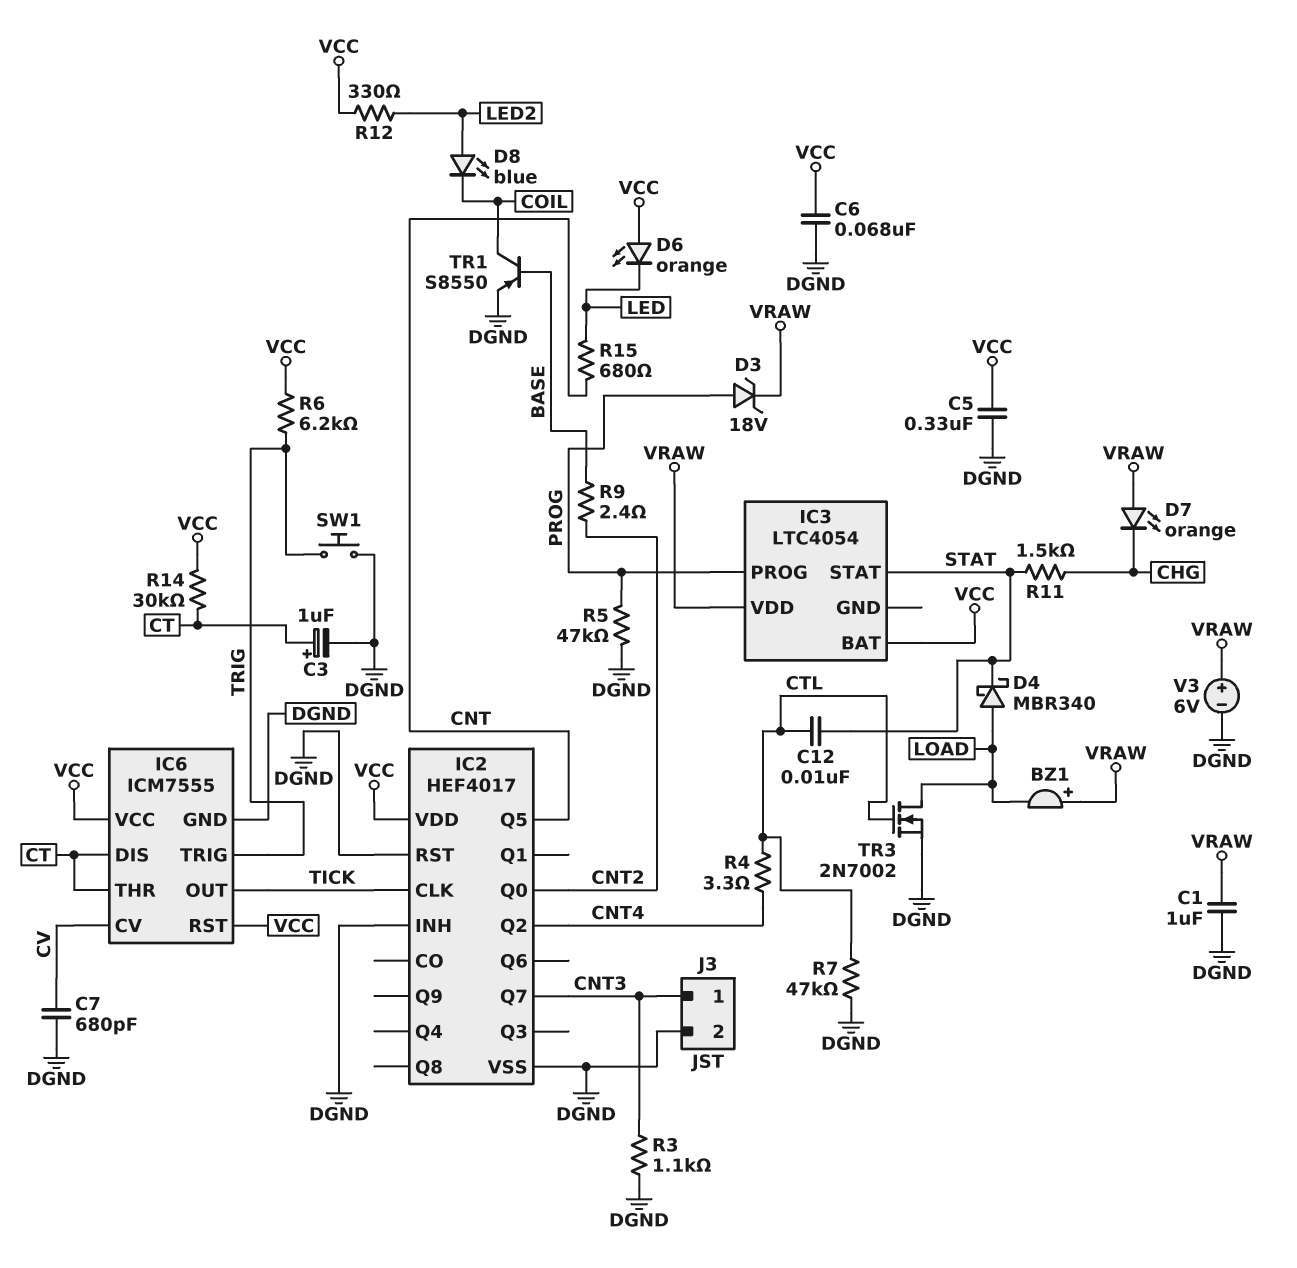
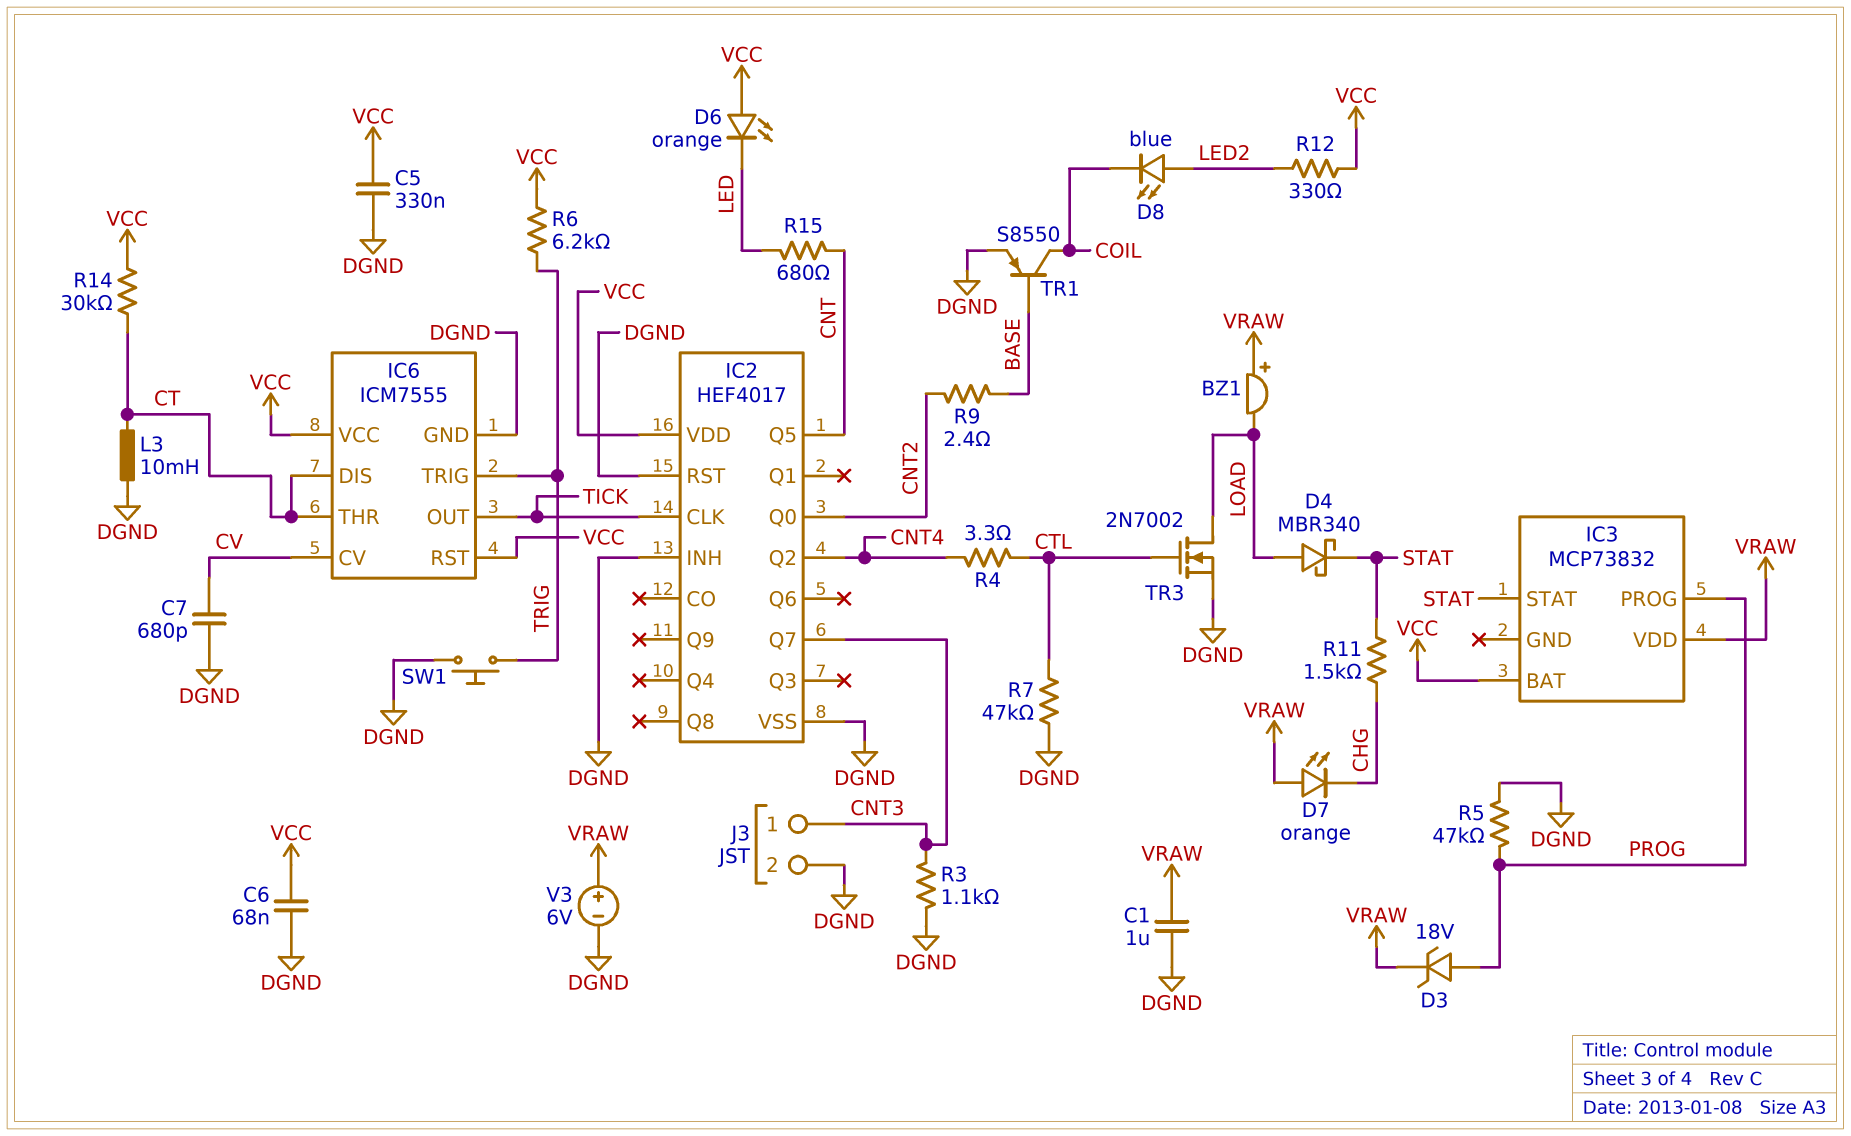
C3: 1uF (plus CT, minus DGND) -> none
C12: 10nF (CTL, STAT) -> none
IC3: LTC4054 -> MCP73832
L3: none -> 10mH (CT, DGND)

